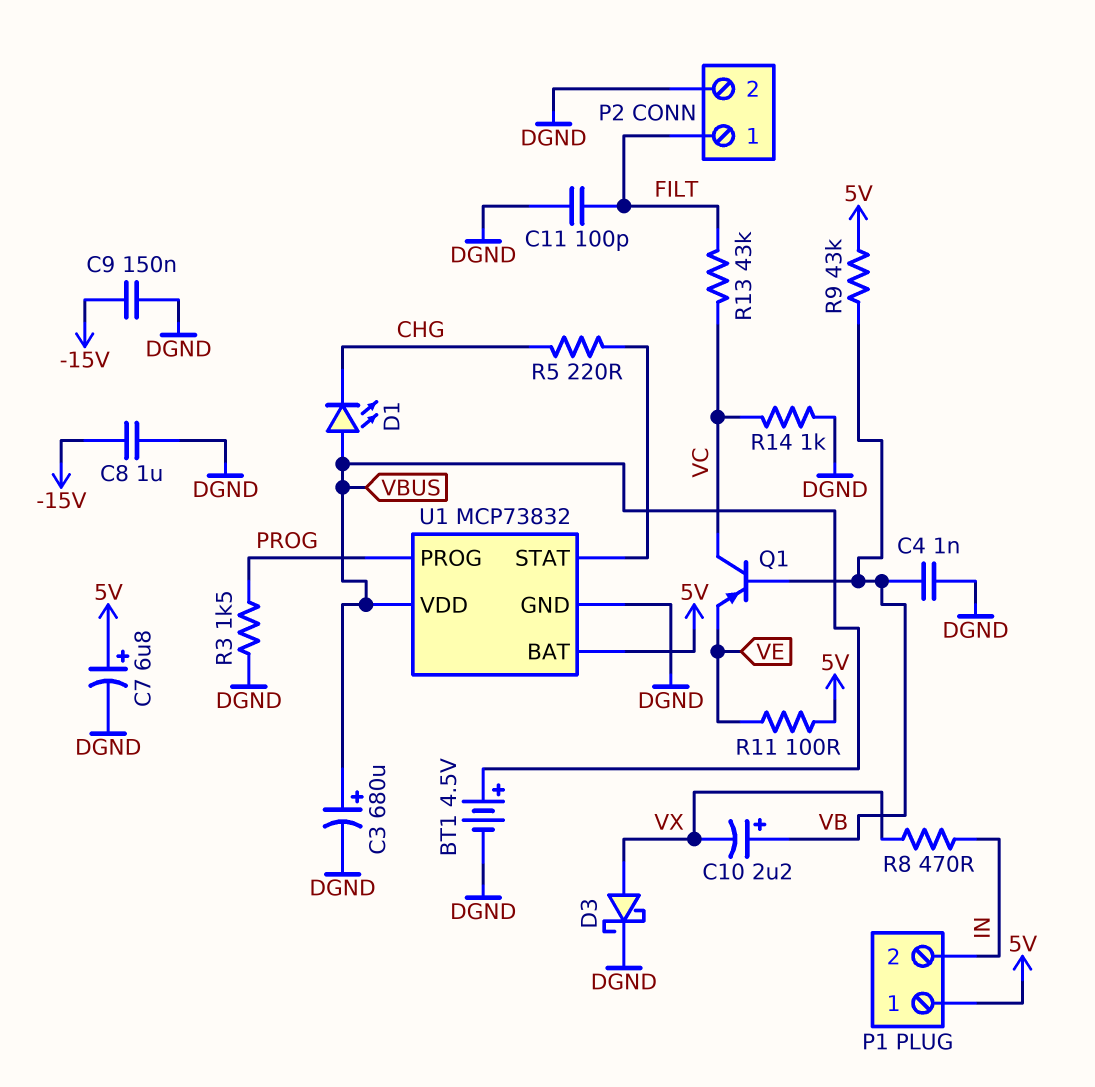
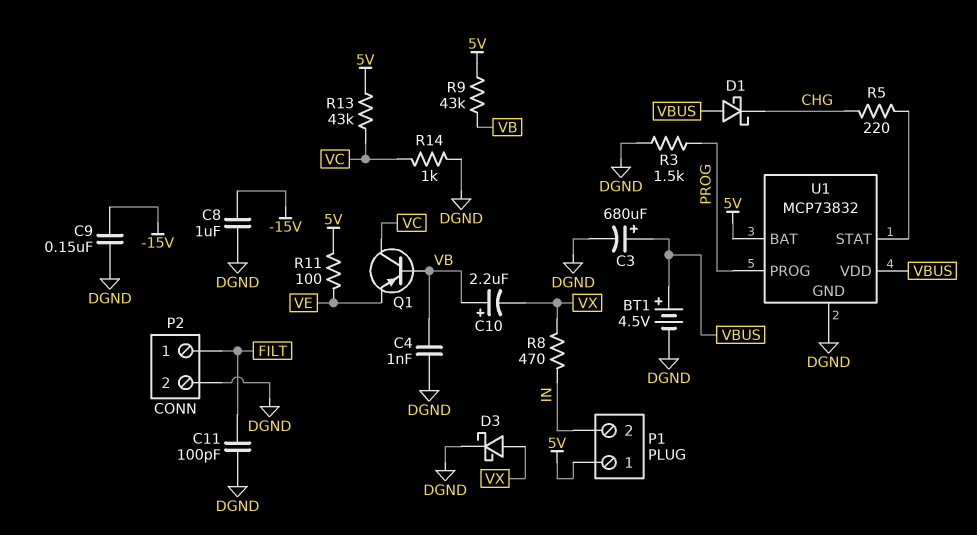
C7: 6.8uF (plus 5V, minus DGND) -> none
D1: LED (A VBUS, K CHG) -> schottky (A VBUS, K CHG)
R13: 43k (FILT, VC) -> 43k (5V, VC)

